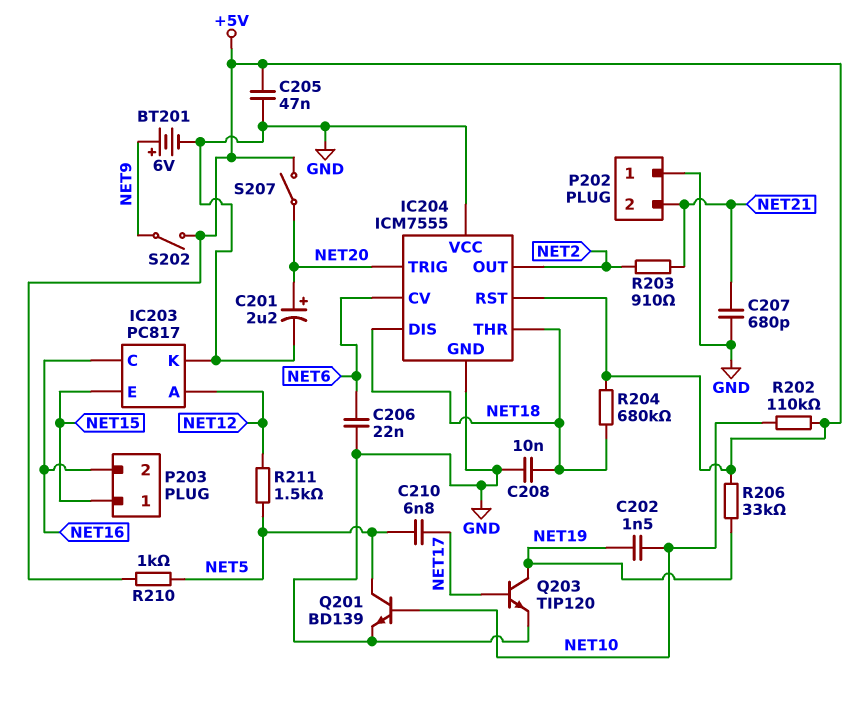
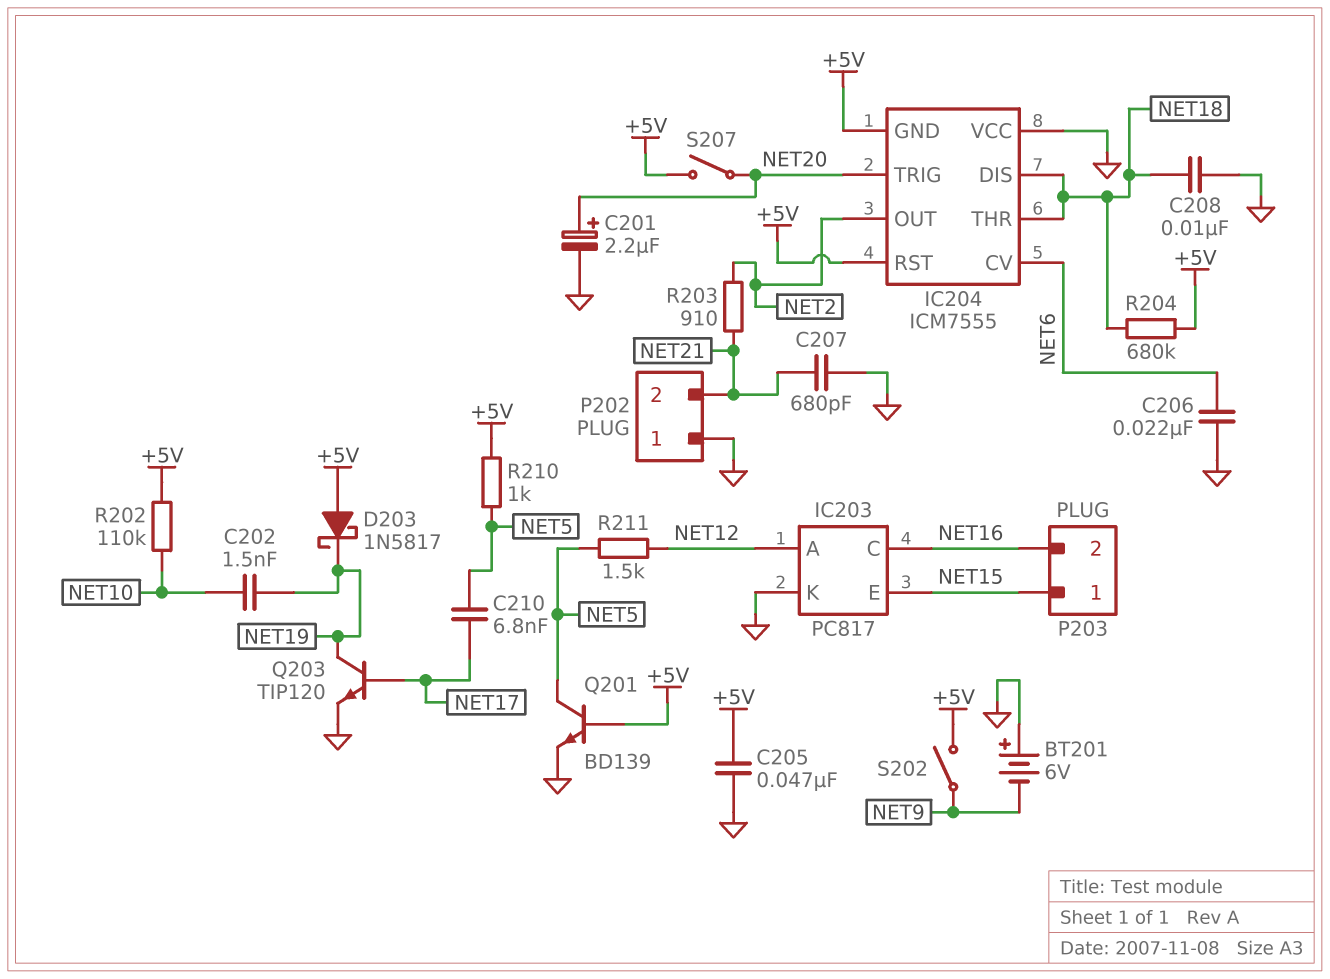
BT201: 6V (plus NET9, minus GND) -> 6V (plus GND, minus NET9)
D203: none -> schottky 1N5817 (A +5V, K NET19)
IC204 pin GND: GND -> +5V
Q201: NPN BD139 (B NET10, C NET5, E GND) -> NPN BD139 (B +5V, C NET5, E GND)
R206: 33k (+5V, NET19) -> none

